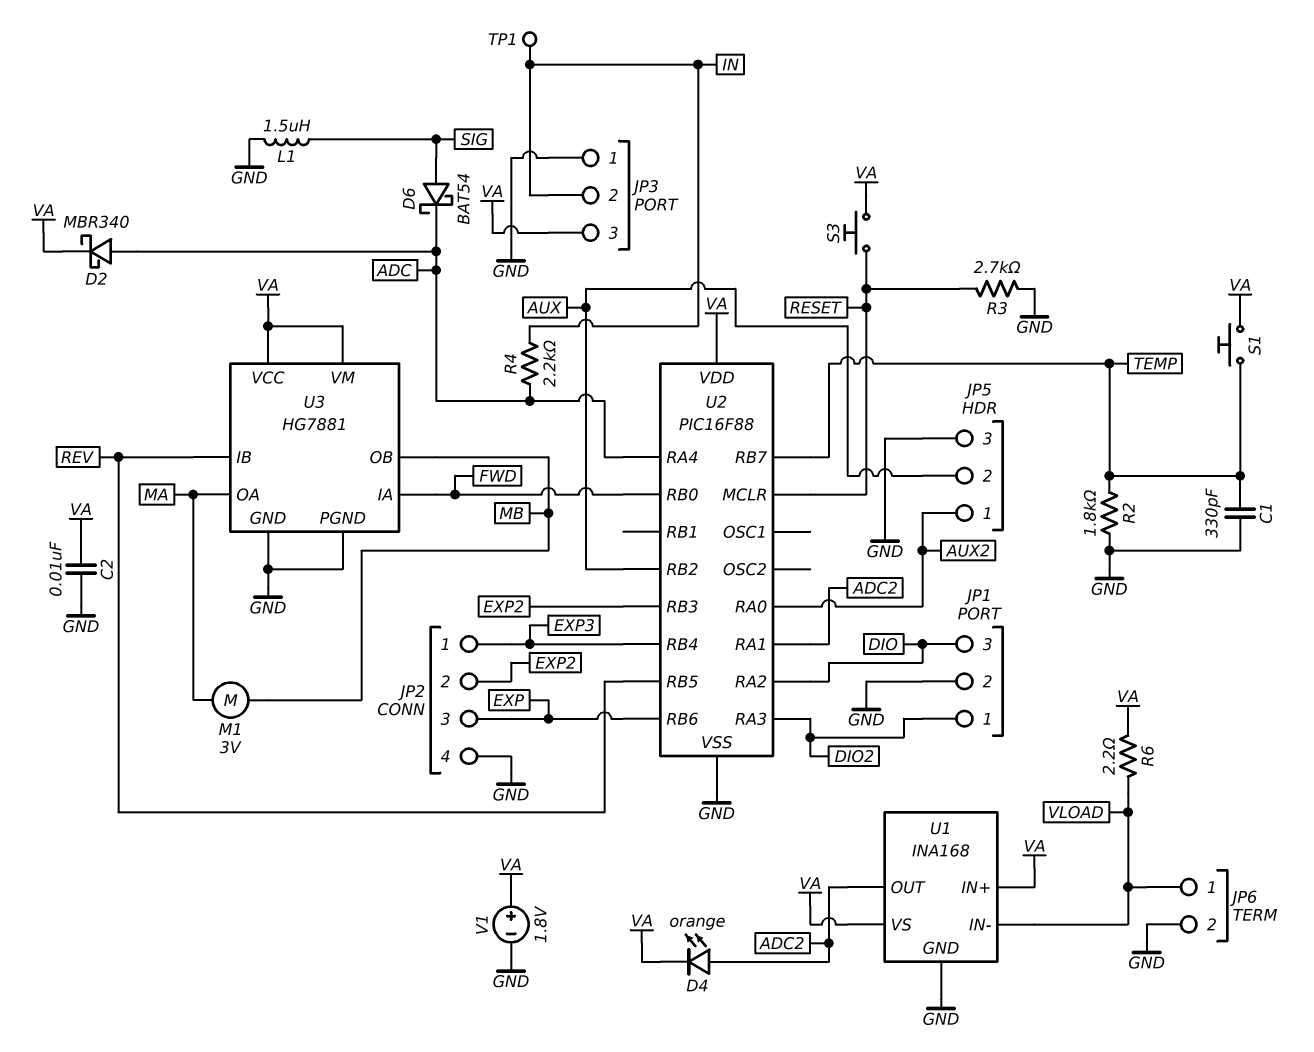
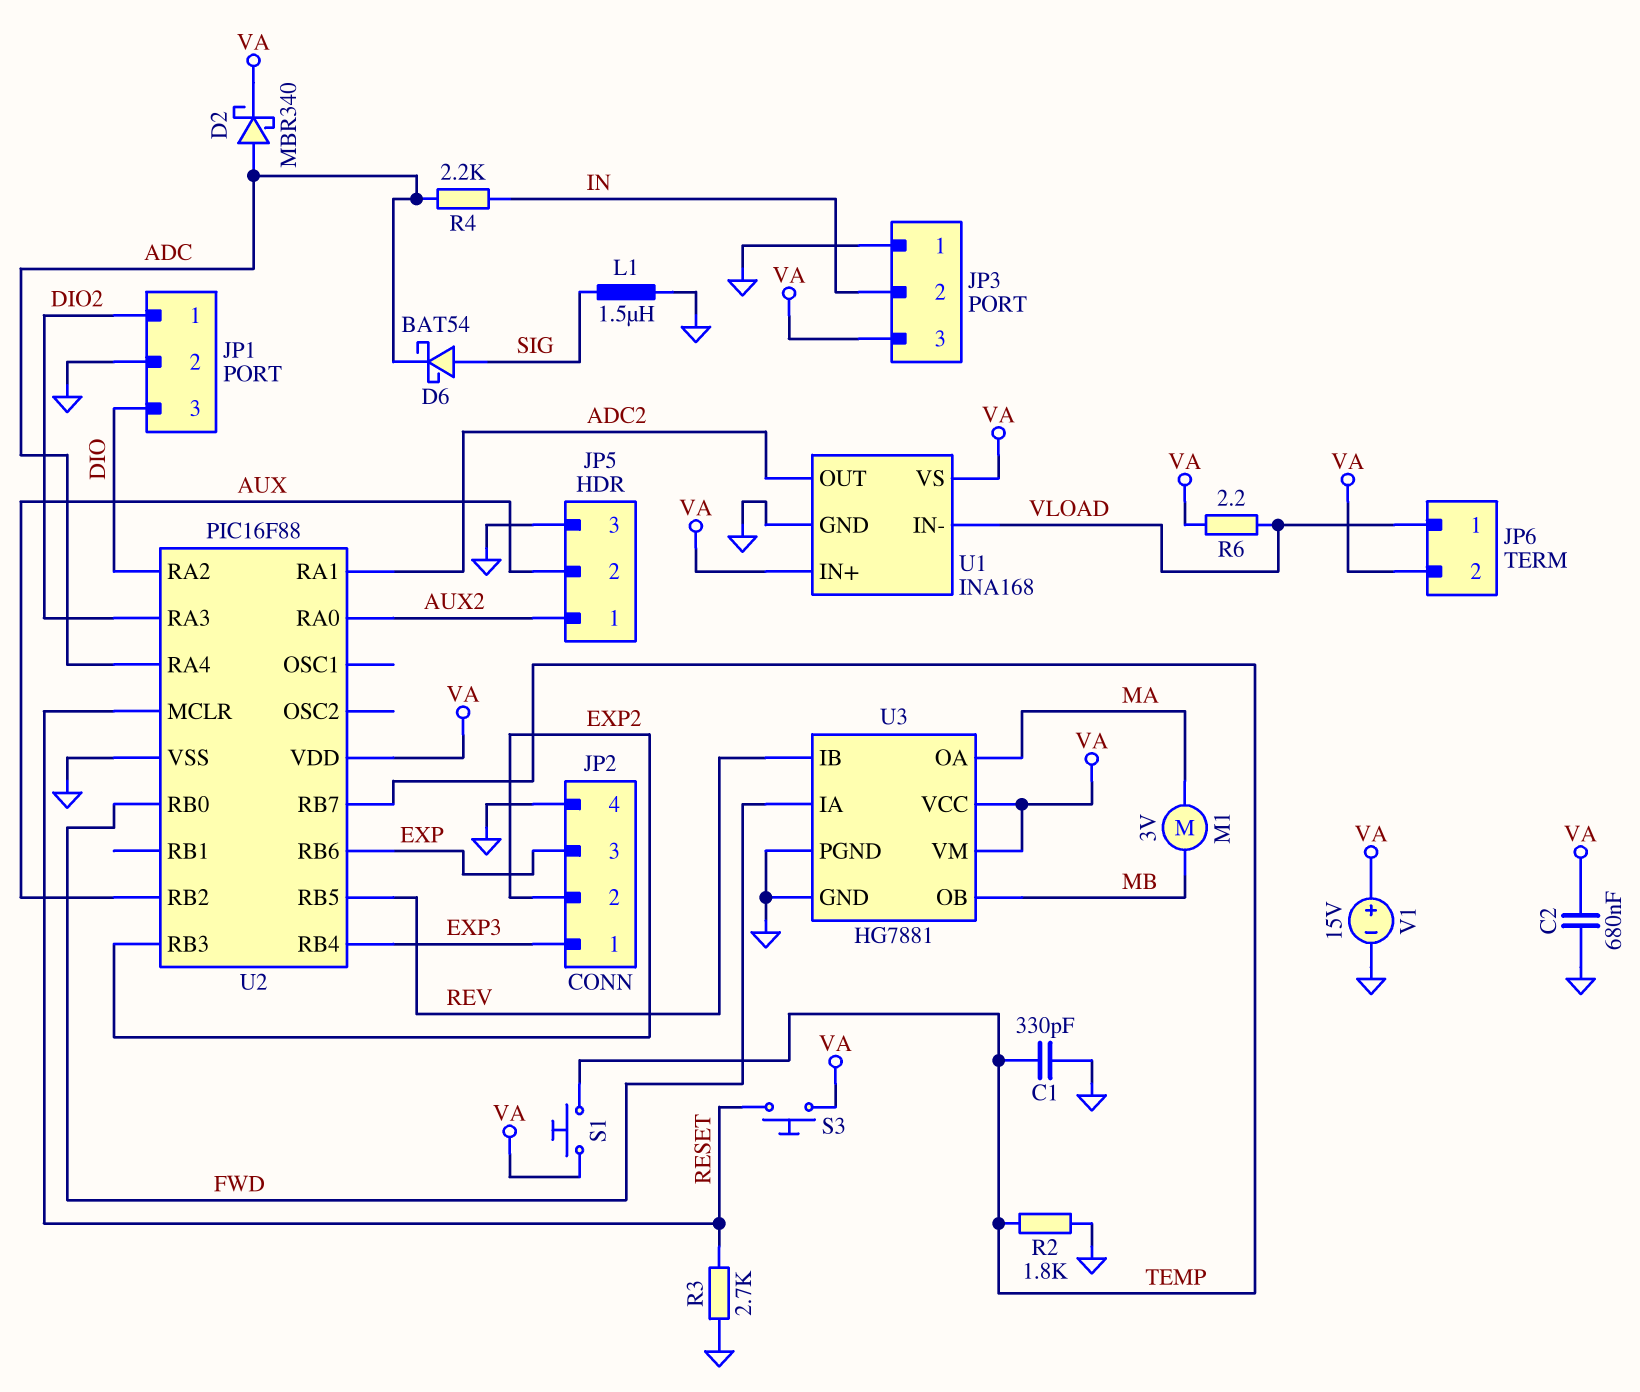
C2: 10nF (GND, VA) -> 680nF (GND, VA)
D4: LED orange (A ADC2, K VA) -> none
JP6 pin 2: GND -> VA
TP1: test point (IN) -> none
V1: 1.8V (plus VA, minus GND) -> 15V (plus VA, minus GND)

